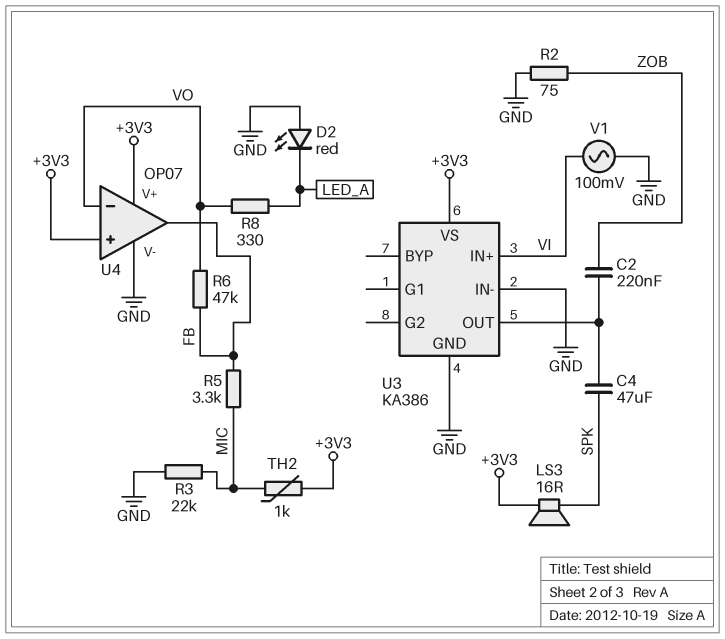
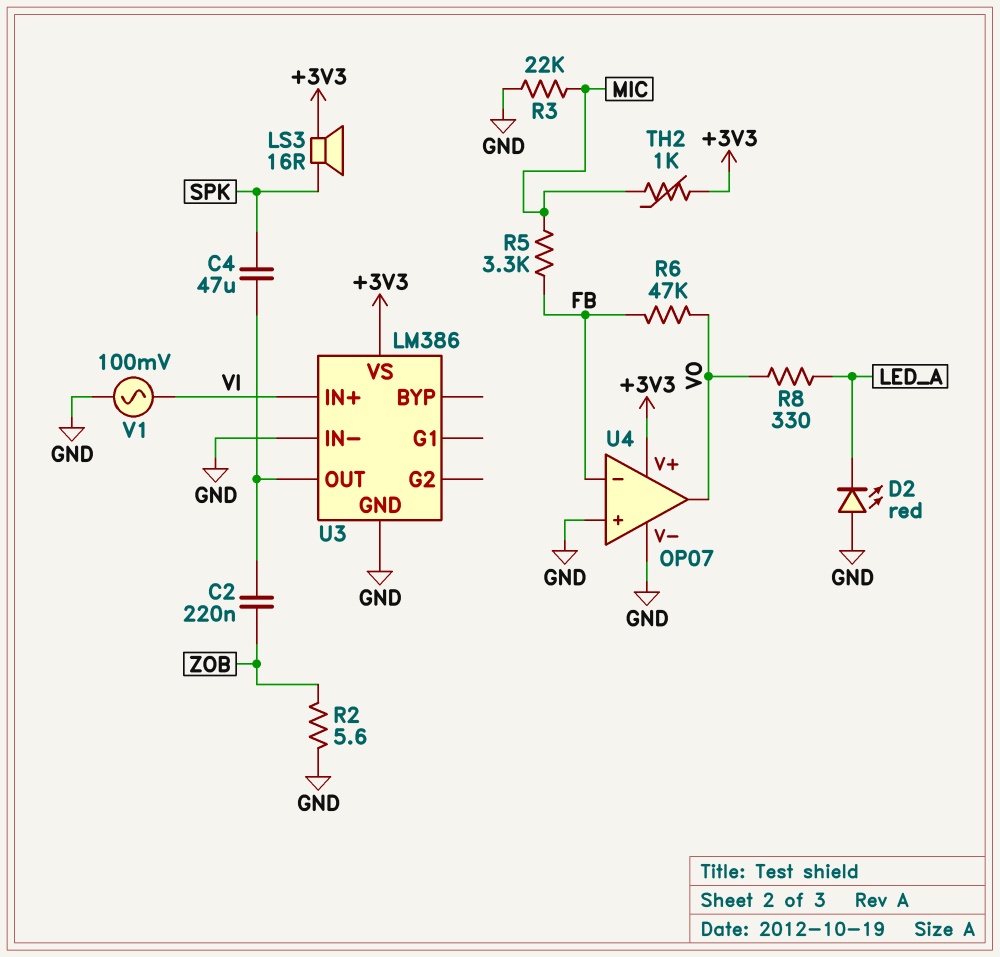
R2: 75 (GND, ZOB) -> 5.6 (GND, ZOB)
U3: KA386 -> LM386
U4 pin in+: +3V3 -> GND
U4 pin in-: VO -> FB
U4 pin out: FB -> VO

